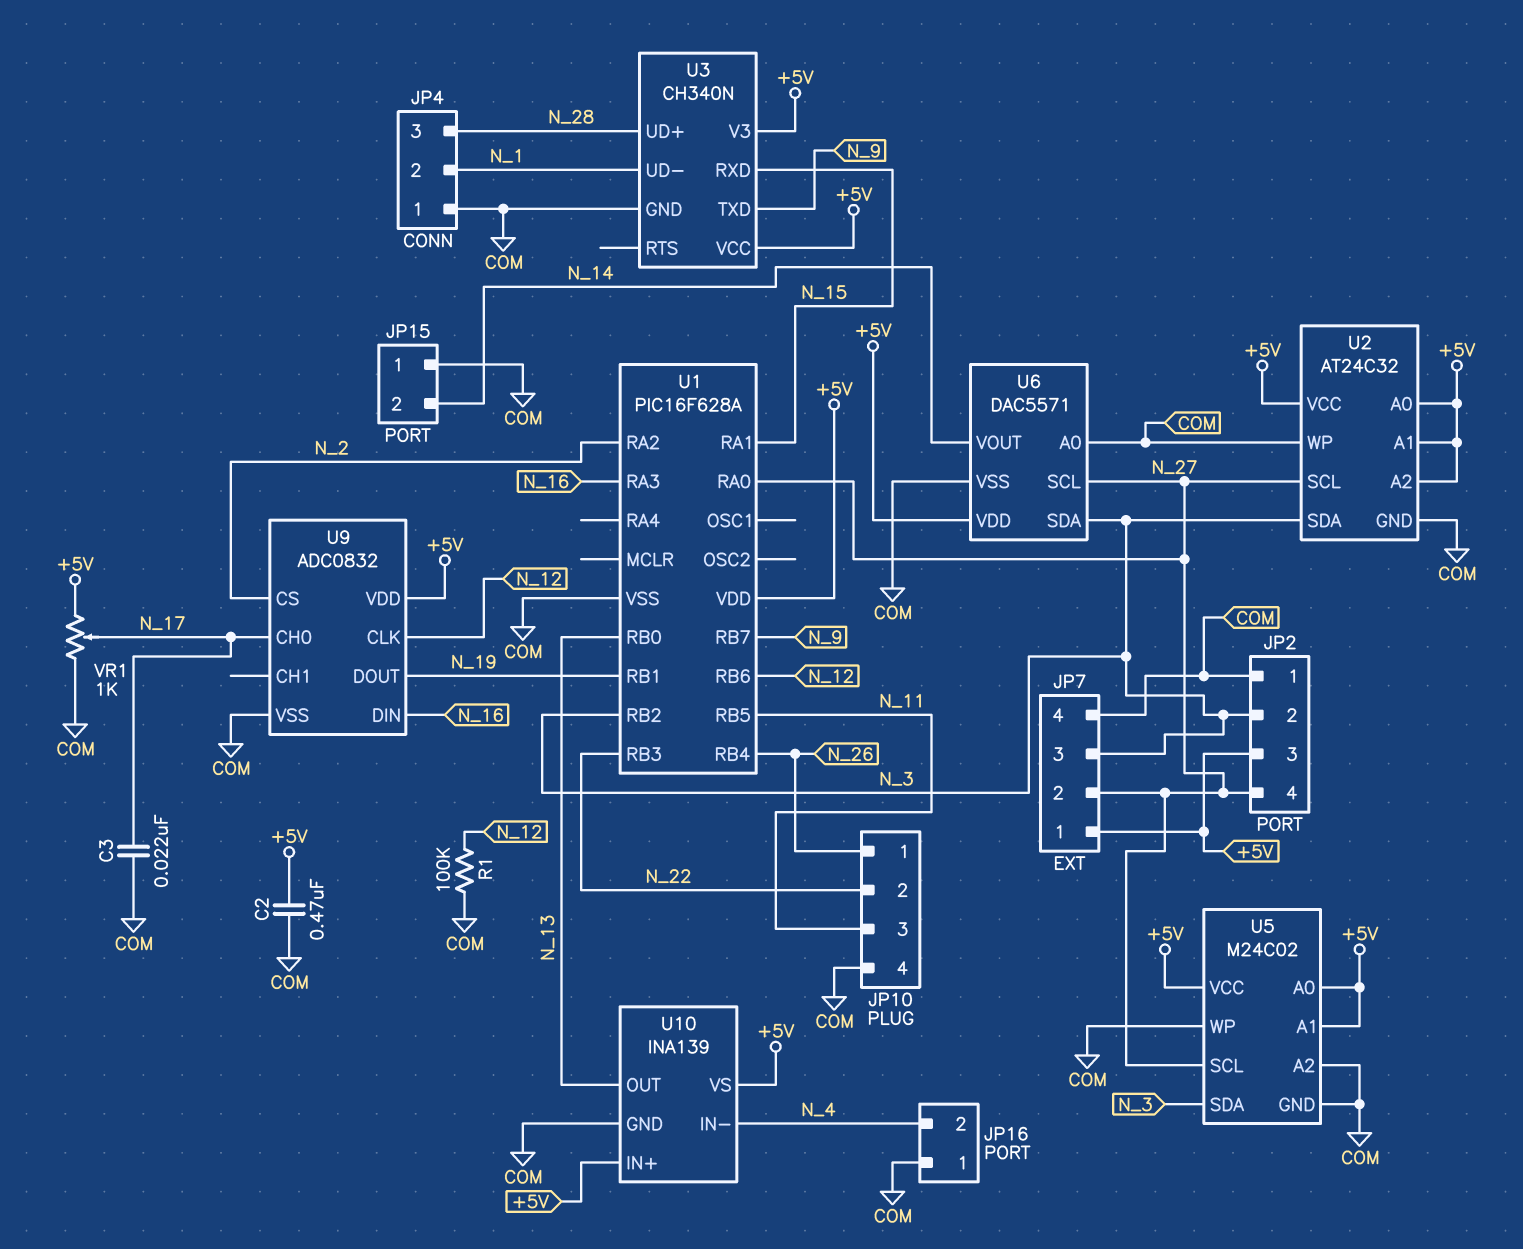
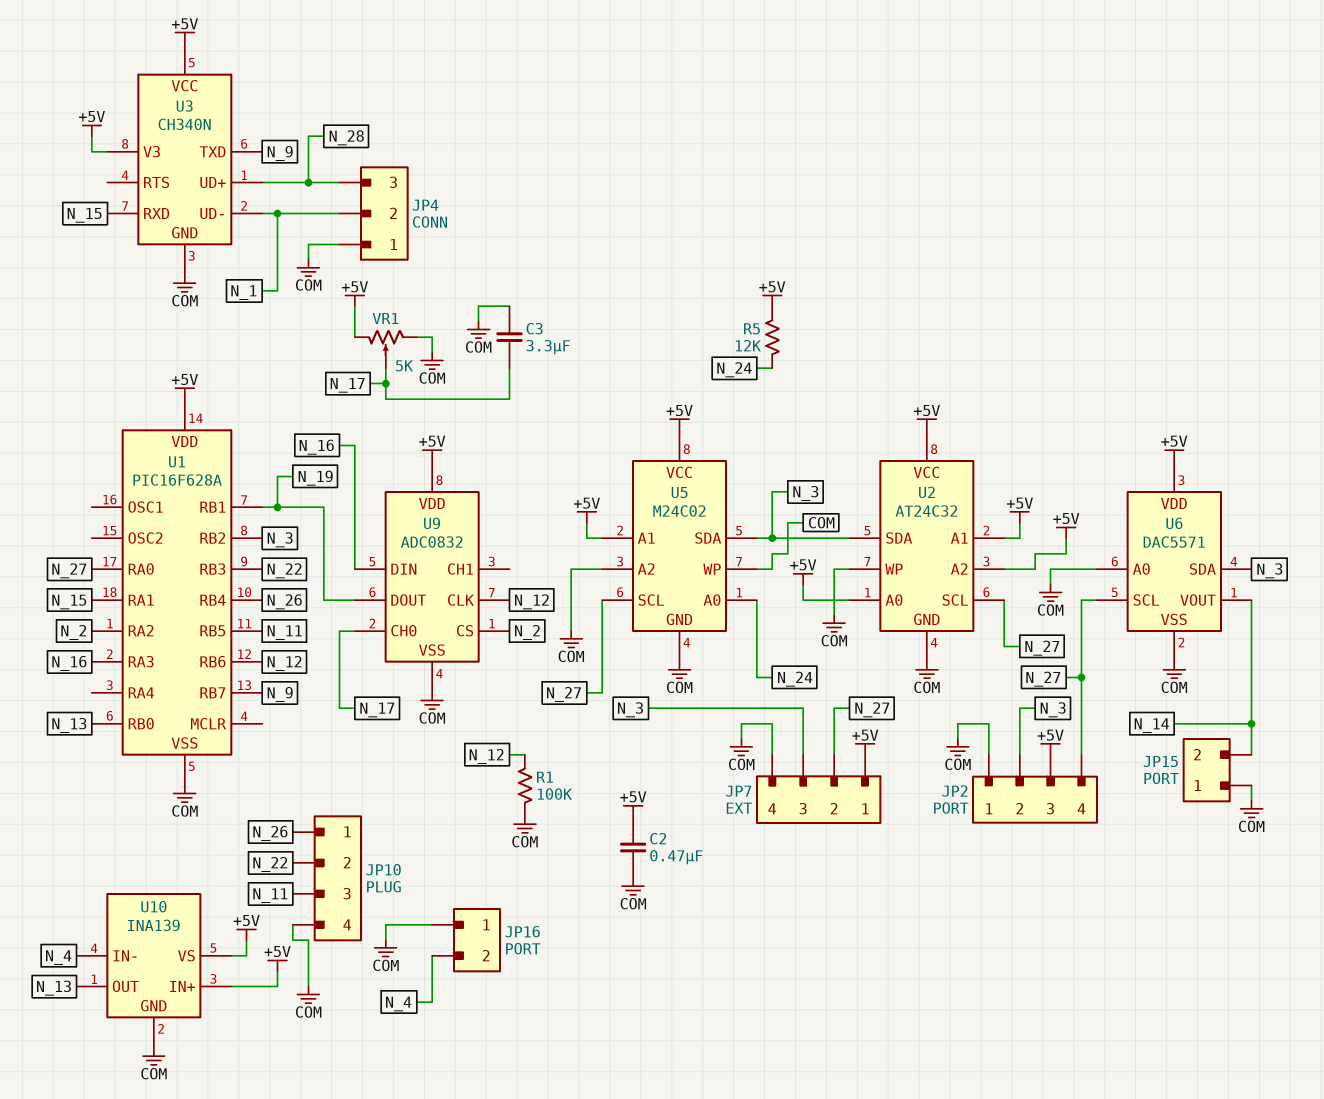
C3: 22nF (COM, N_17) -> 3.3uF (COM, N_17)
R5: none -> 12k (+5V, N_24)
U5 pin A0: +5V -> N_24
VR1: 1k (+5V, COM, wiper N_17) -> 5k (+5V, COM, wiper N_17)

